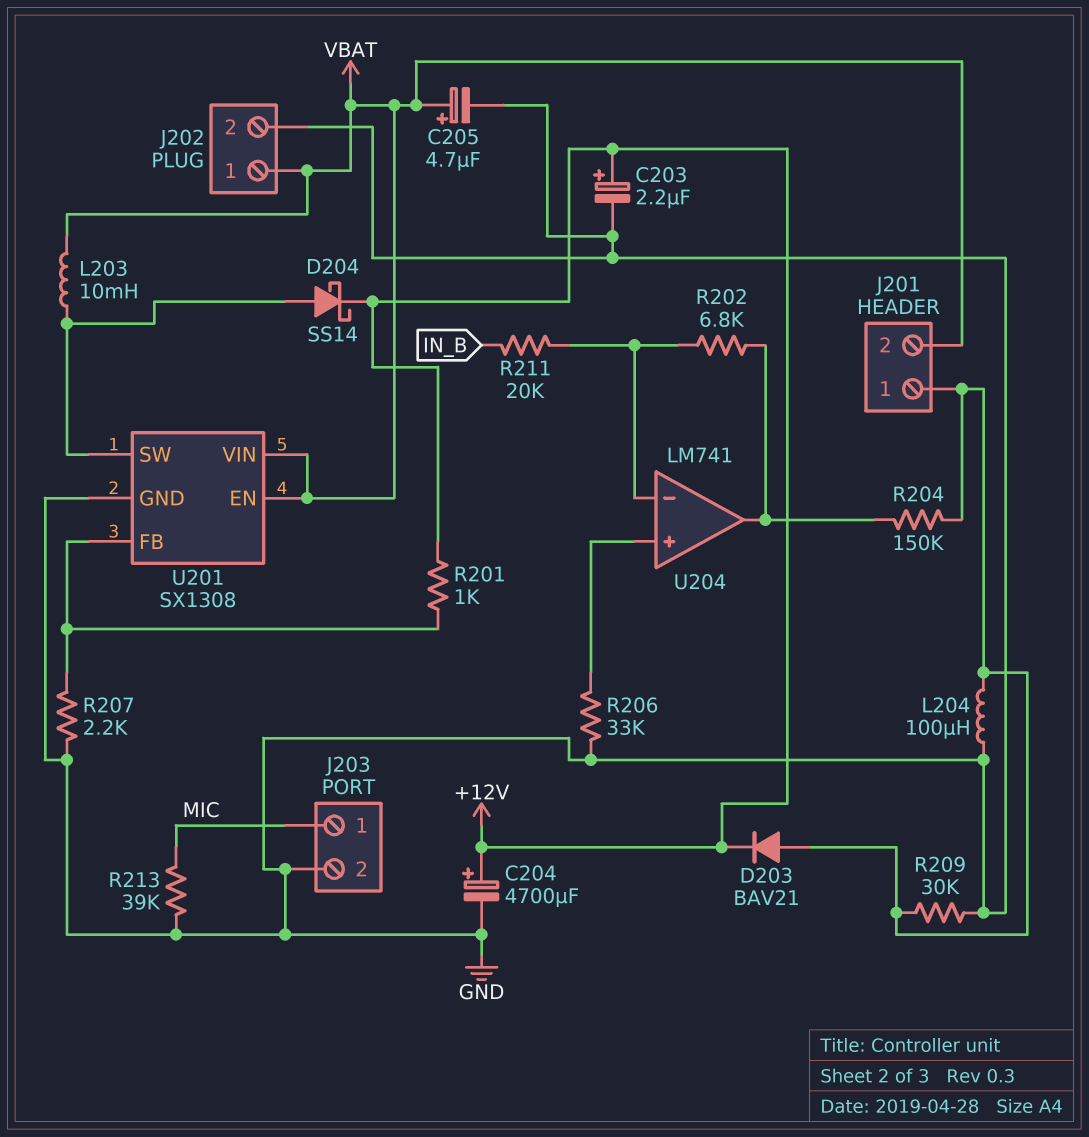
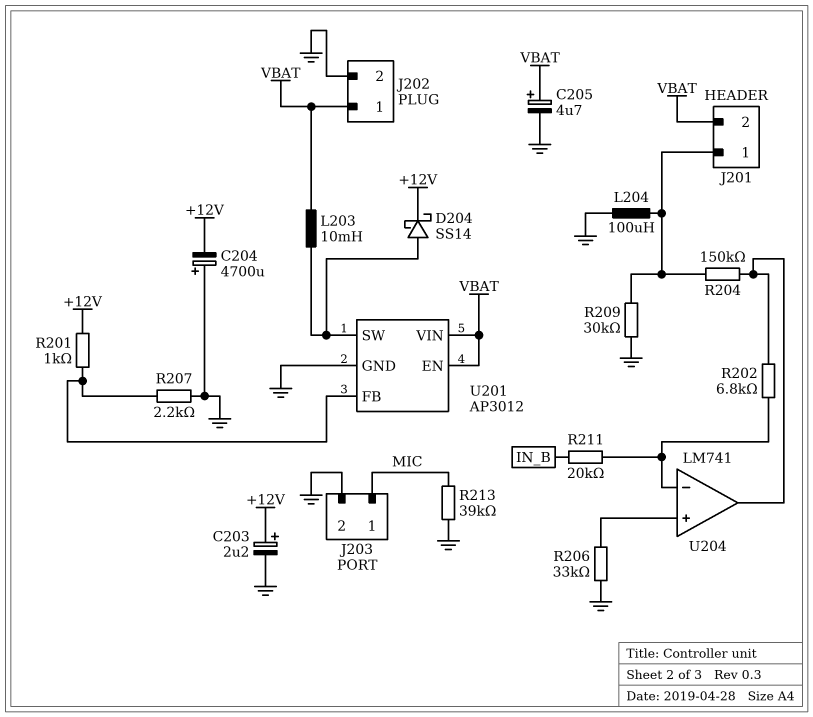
C204: 4700uF (plus +12V, minus GND) -> 4700uF (plus GND, minus +12V)
D203: diode BAV21 (A J201/1, K +12V) -> none
U201: SX1308 -> AP3012

